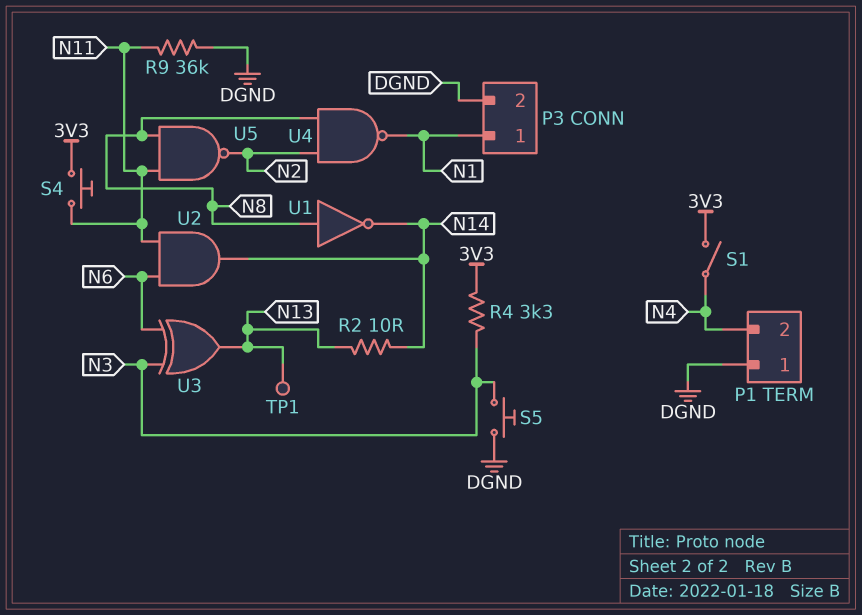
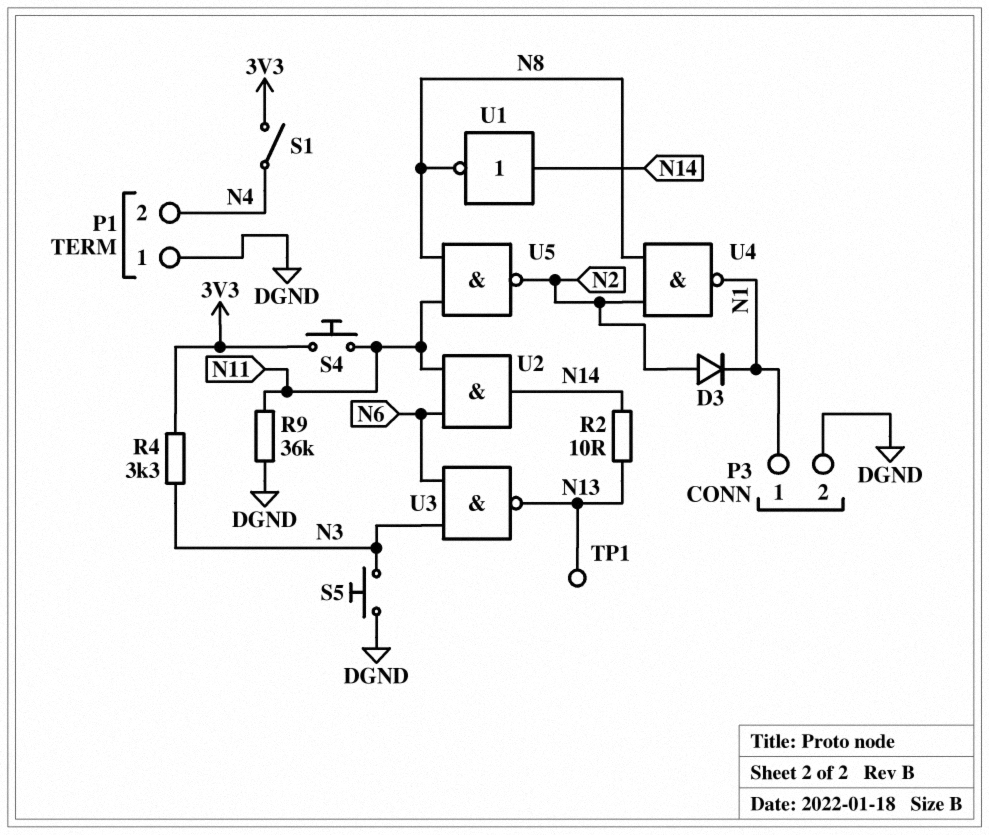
D3: none -> diode (A N2, K N1)
U1: NOT (in N8, out N14) -> NOT (in N14, out N8)
U3: XOR (in N3, in N6, out N13) -> NAND (in N3, in N6, out N13)

